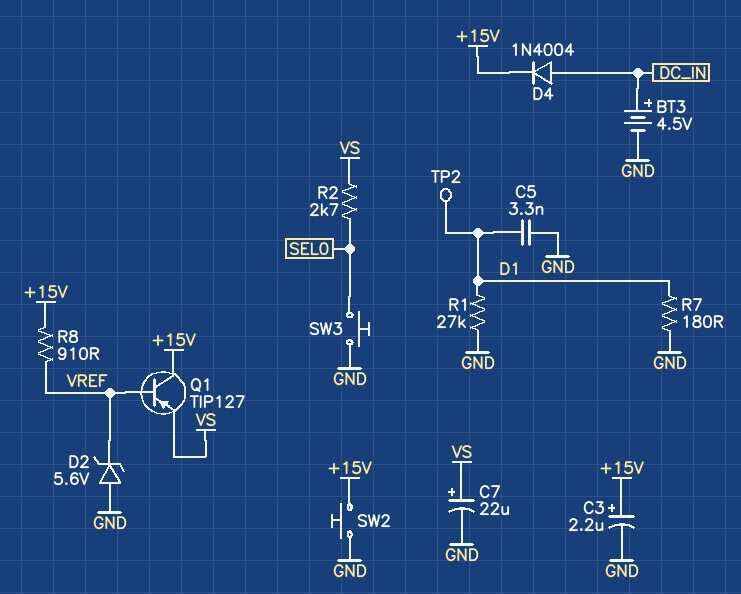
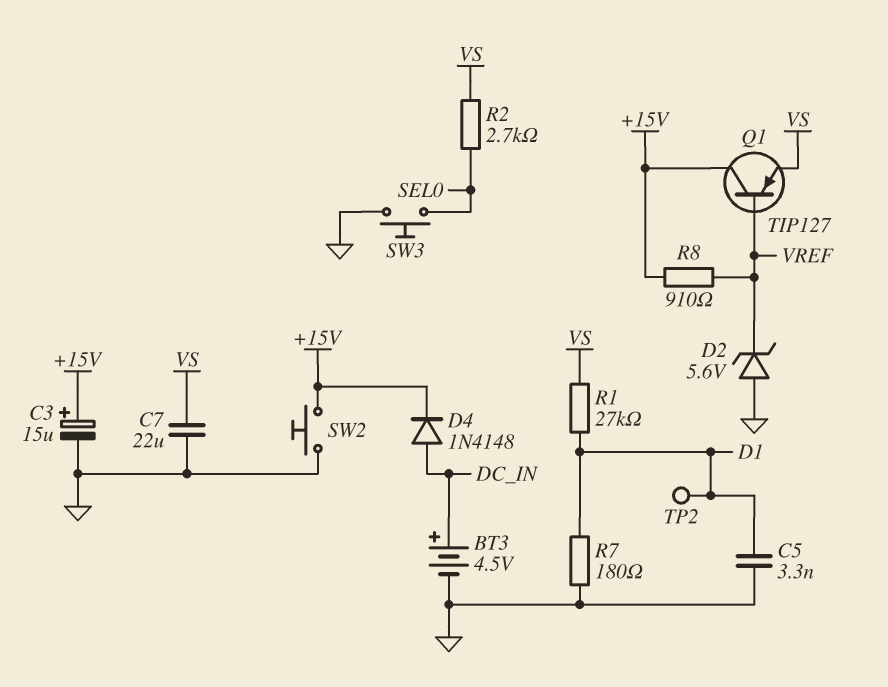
C3: 2.2uF (plus +15V, minus GND) -> 15uF (plus +15V, minus GND)
C7: 22uF (plus VS, minus GND) -> 22uF (GND, VS)
D4: diode 1N4004 (A DC_IN, K +15V) -> diode 1N4148 (A DC_IN, K +15V)
R1: 27k (D1, GND) -> 27k (D1, VS)

